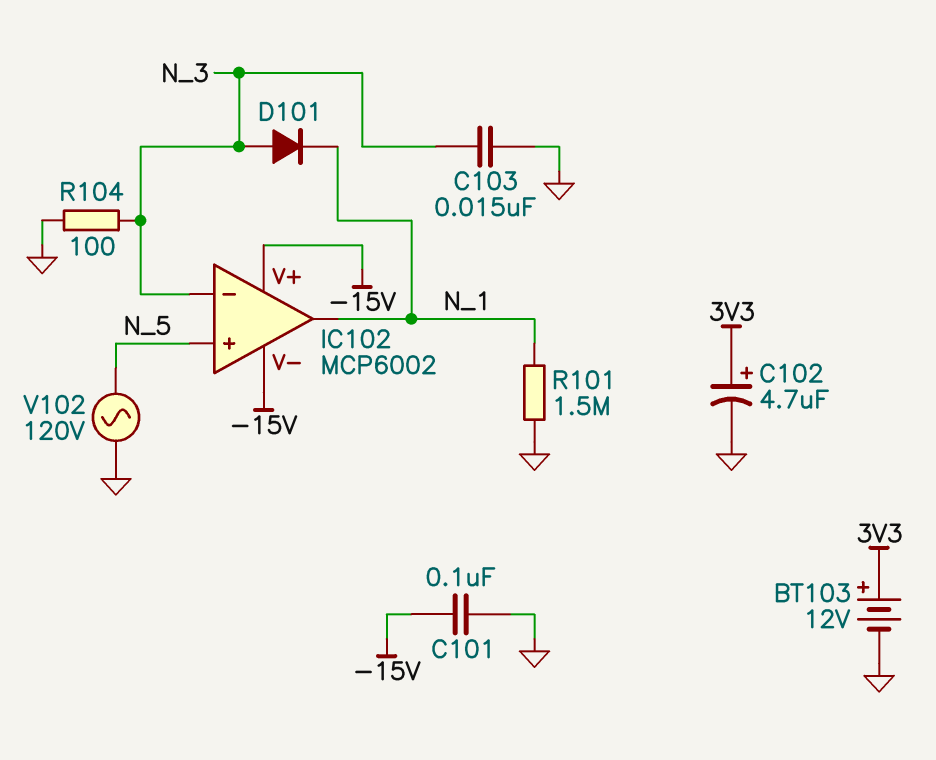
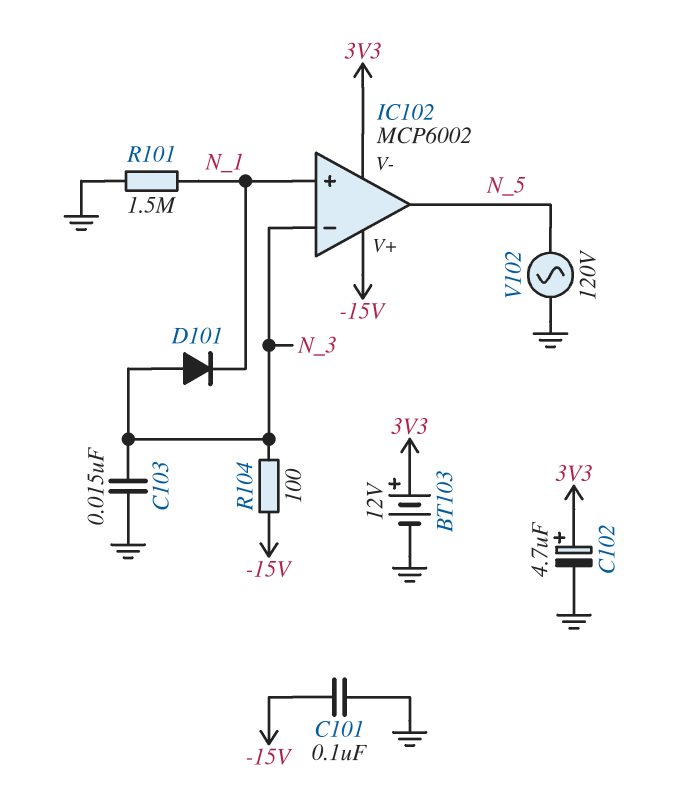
IC102 pin V-: -15V -> 3V3
IC102 pin in+: N_5 -> N_1
IC102 pin out: N_1 -> N_5
R104: 100 (GND, N_3) -> 100 (-15V, N_3)

